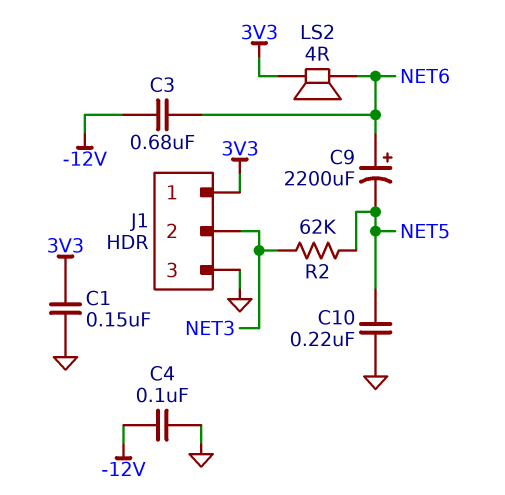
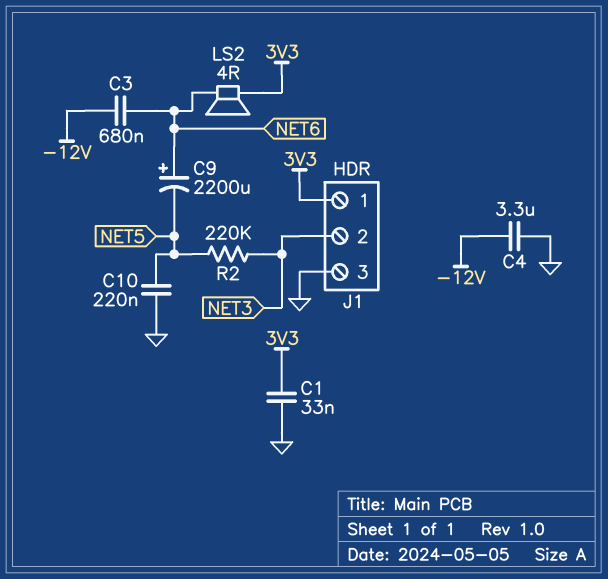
C1: 150nF (3V3, GND) -> 33nF (3V3, GND)
C4: 100nF (-12V, GND) -> 3.3uF (-12V, GND)
R2: 62k (NET3, NET5) -> 220k (NET3, NET5)

